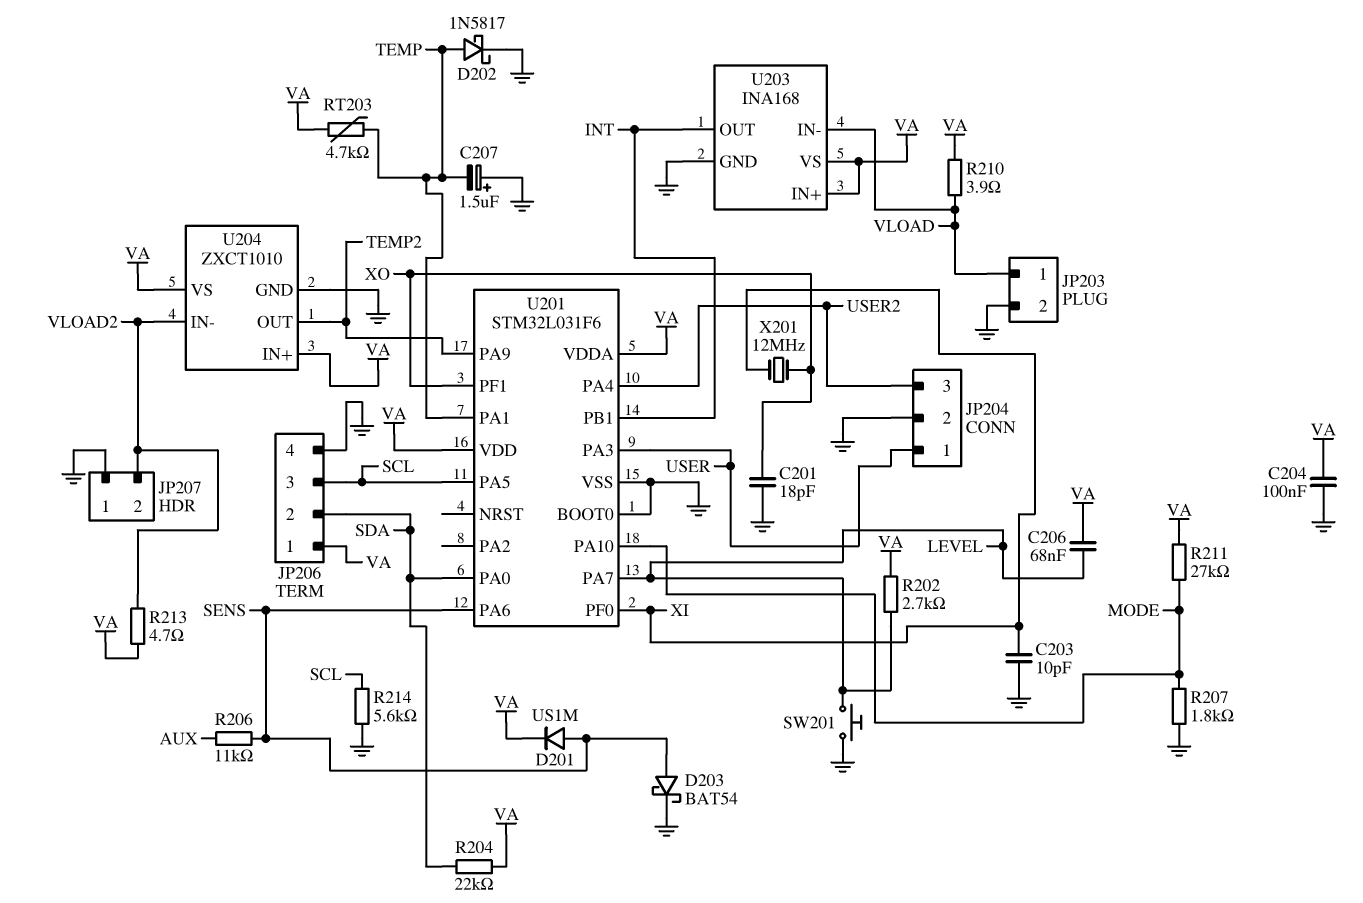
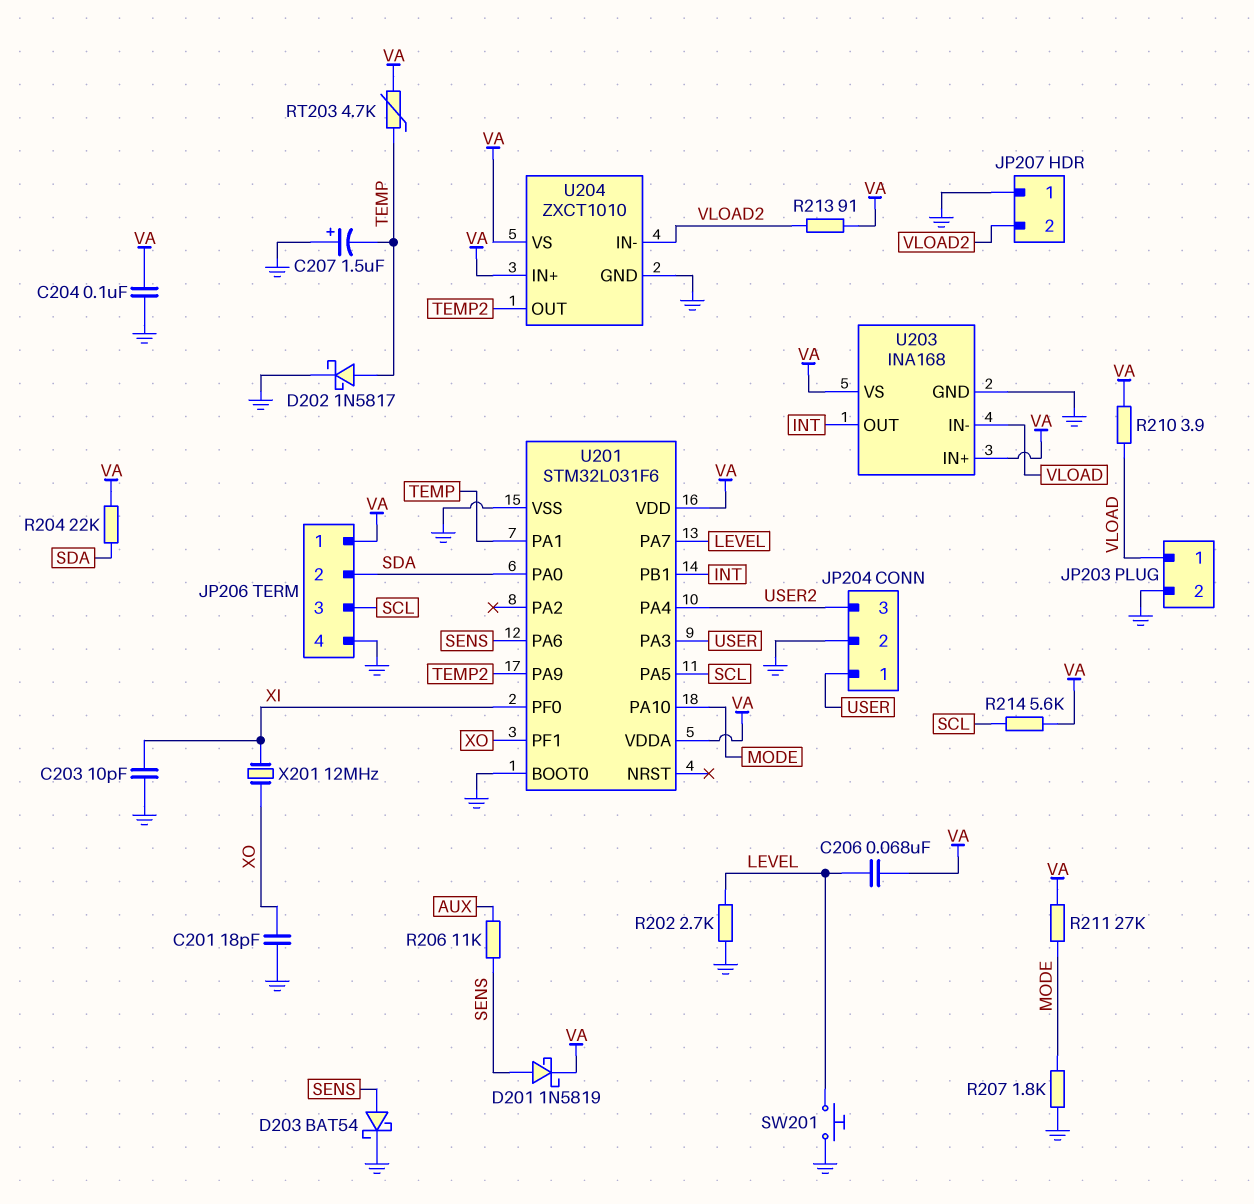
D201: diode US1M (A SENS, K VA) -> schottky 1N5819 (A SENS, K VA)
R202: 2.7k (LEVEL, VA) -> 2.7k (GND, LEVEL)
R213: 4.7 (VA, VLOAD2) -> 91 (VA, VLOAD2)
R214: 5.6k (GND, SCL) -> 5.6k (SCL, VA)

